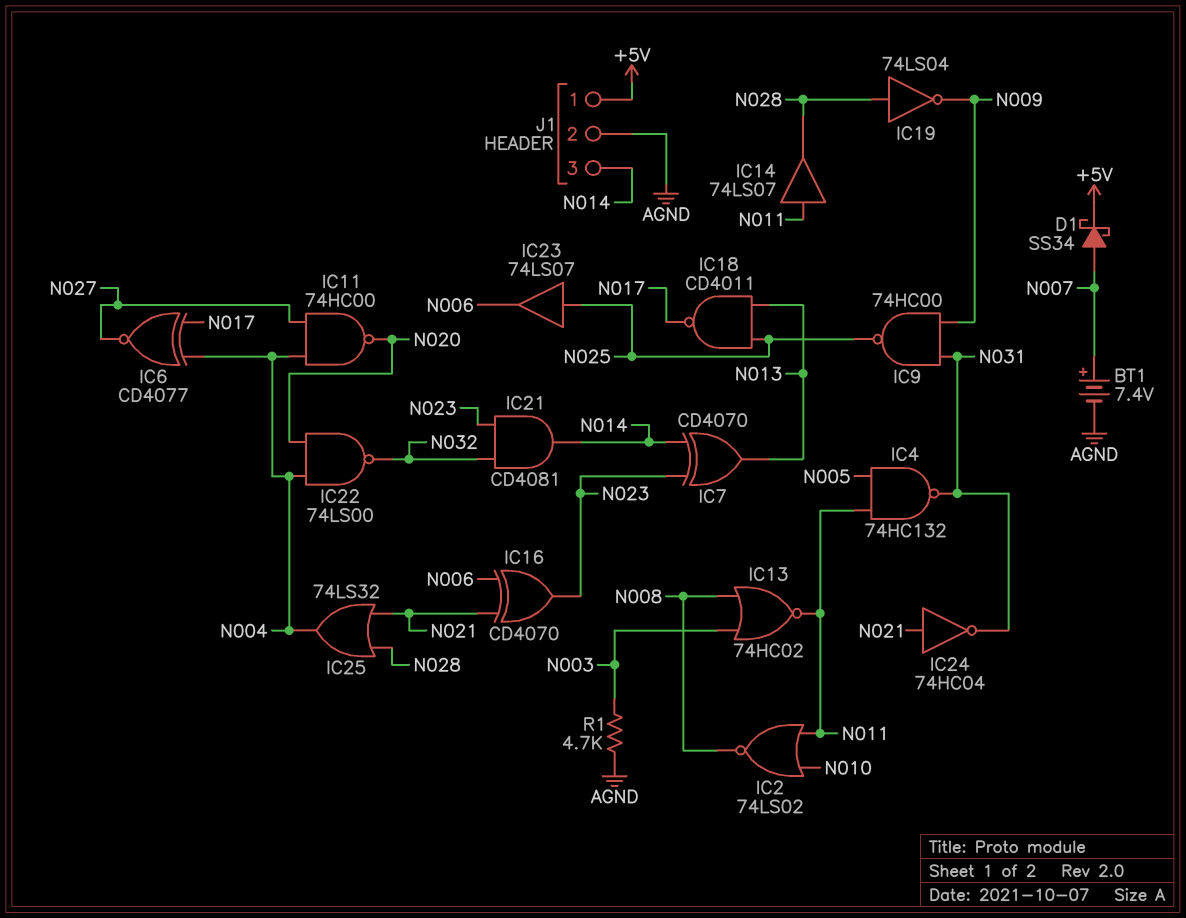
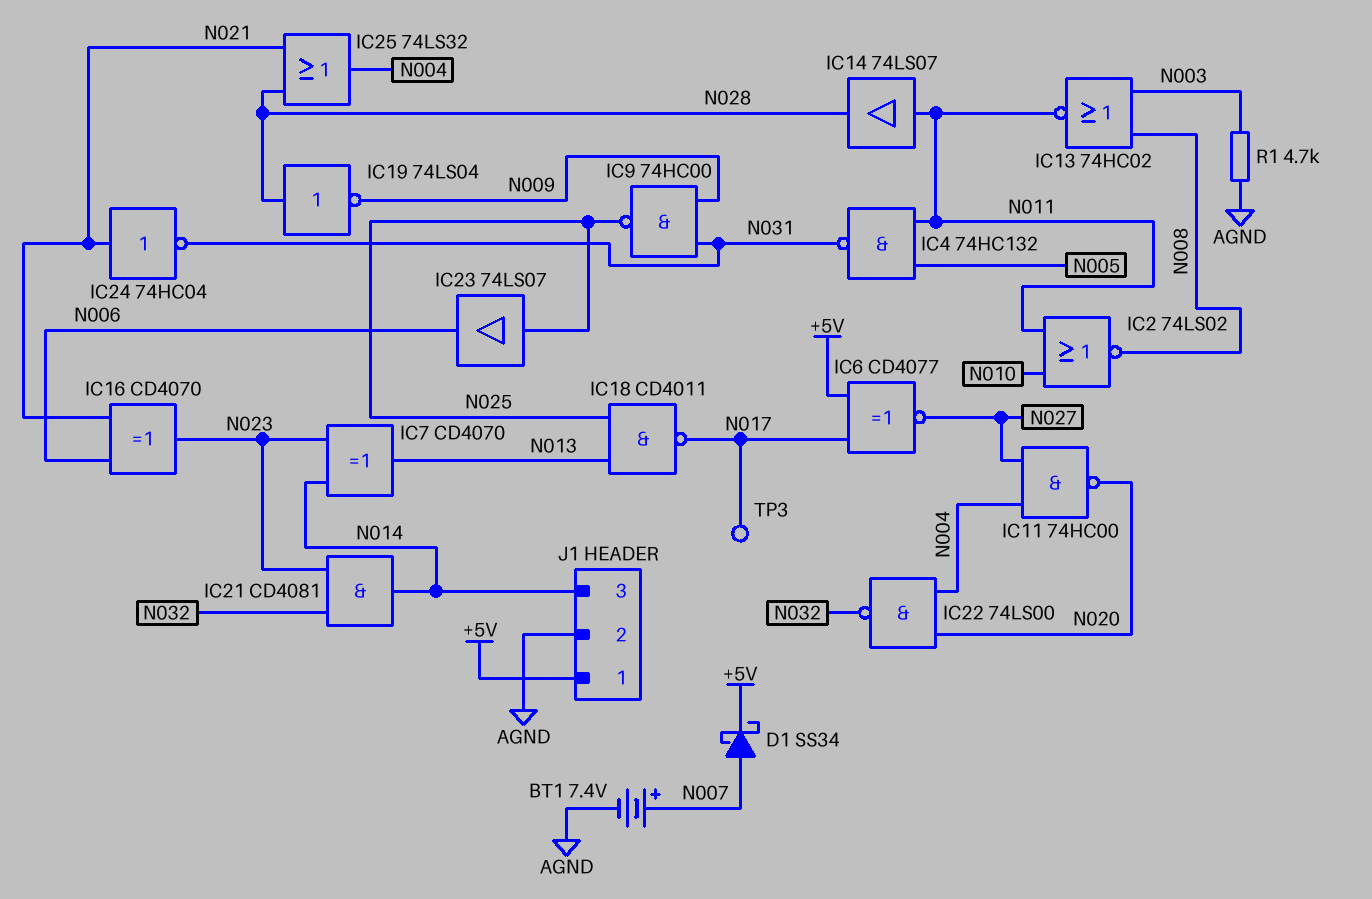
IC6: XNOR CD4077 (in N004, in N017, out N027) -> XNOR CD4077 (in +5V, in N017, out N027)
TP3: none -> test point (N017)

